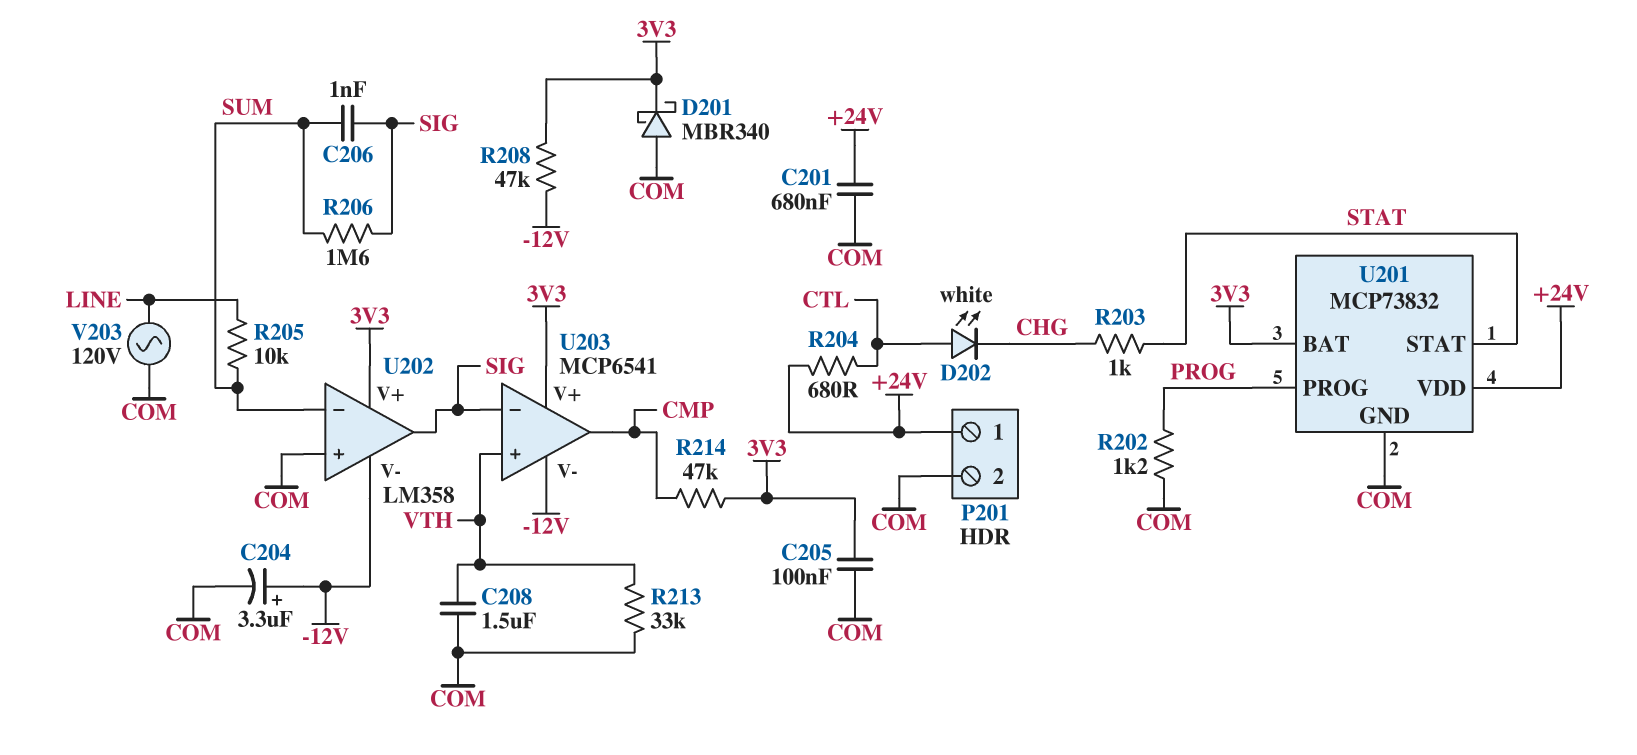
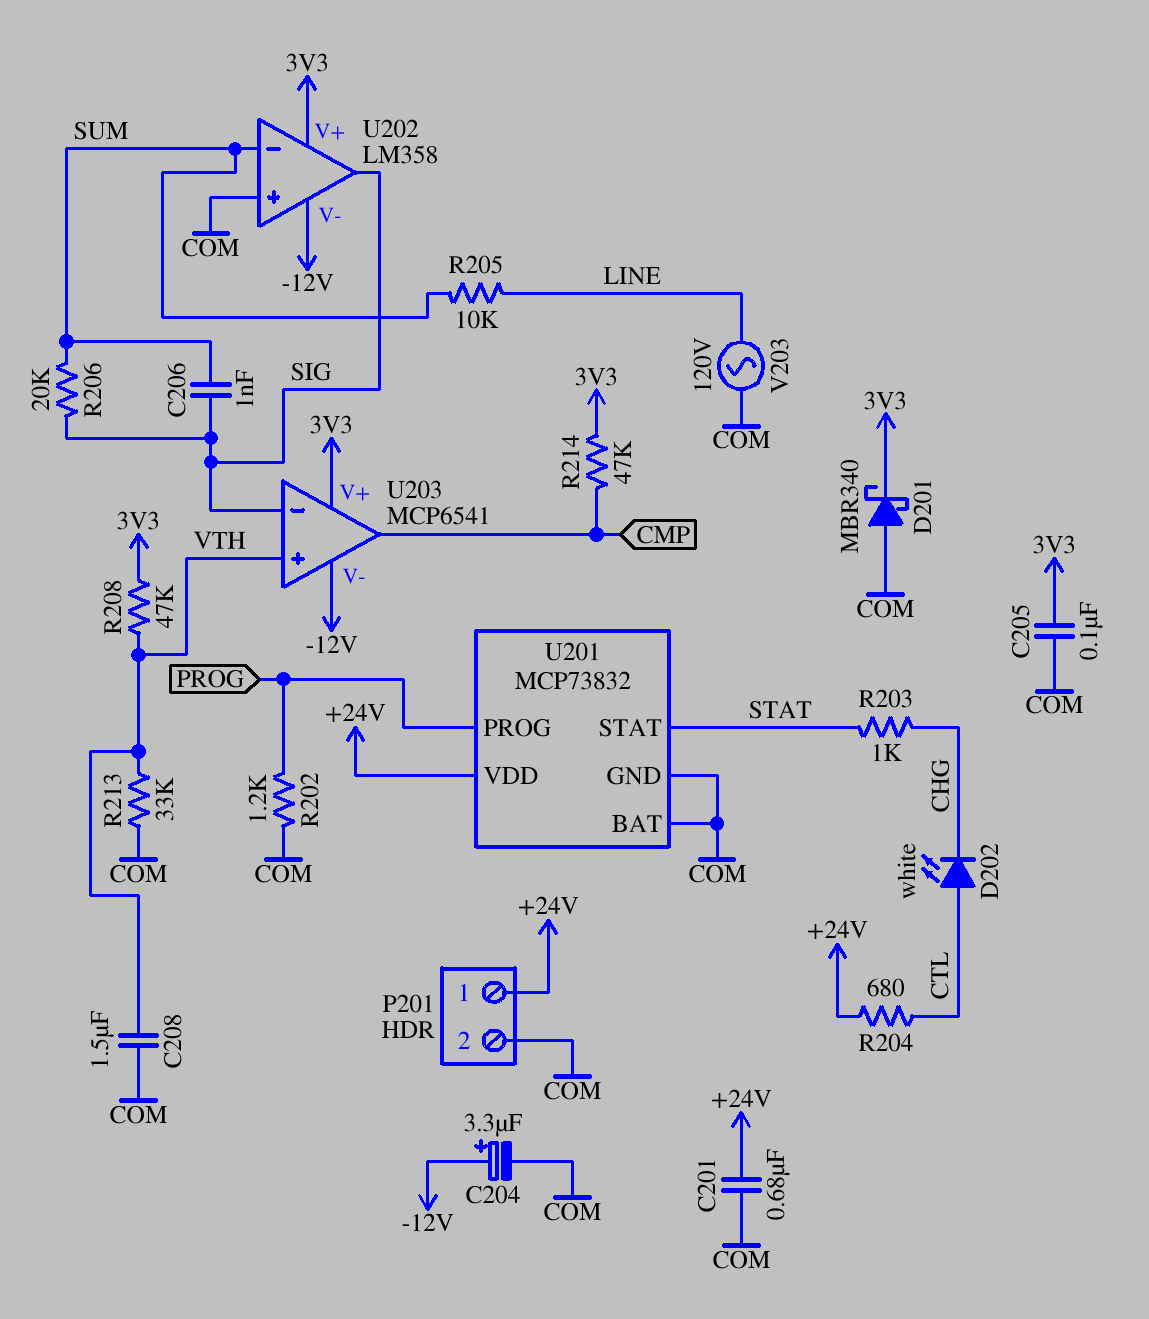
R206: 1.6M (SIG, SUM) -> 20k (SIG, SUM)
R208: 47k (-12V, 3V3) -> 47k (3V3, VTH)
U201 pin BAT: 3V3 -> COM

